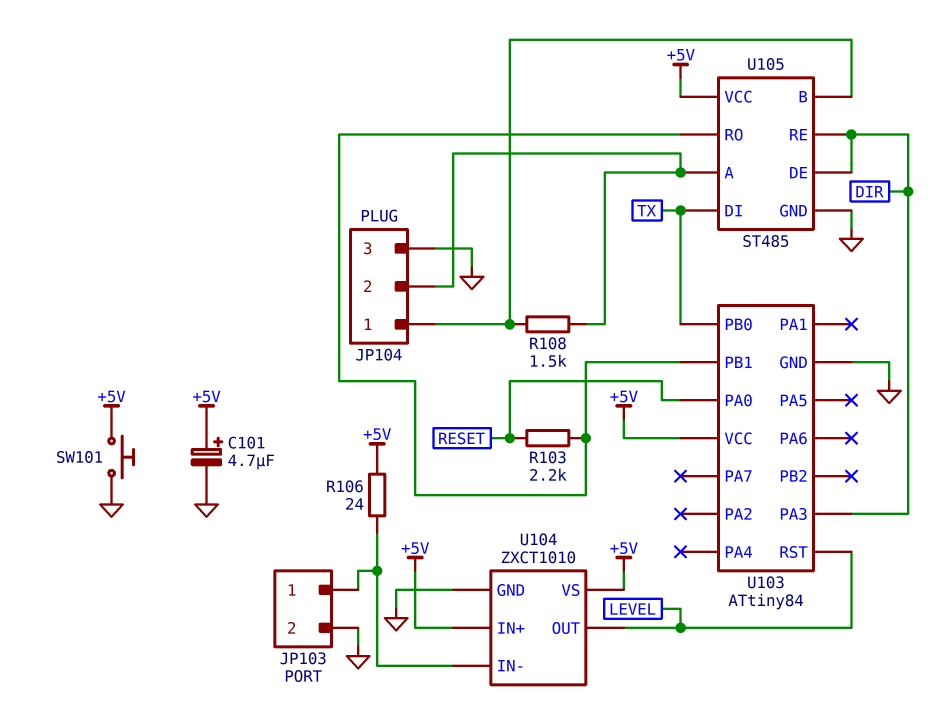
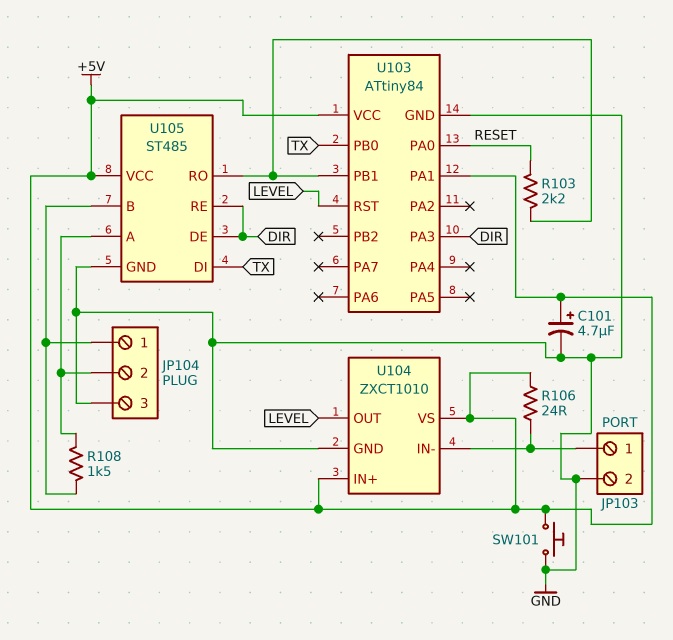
U103 pin PA1: none -> +5V

